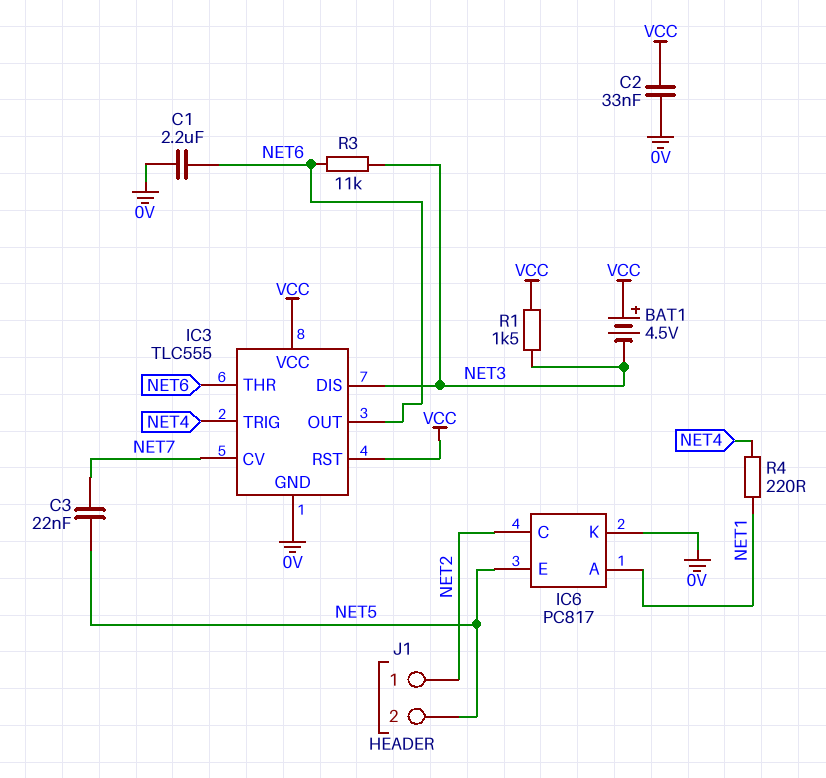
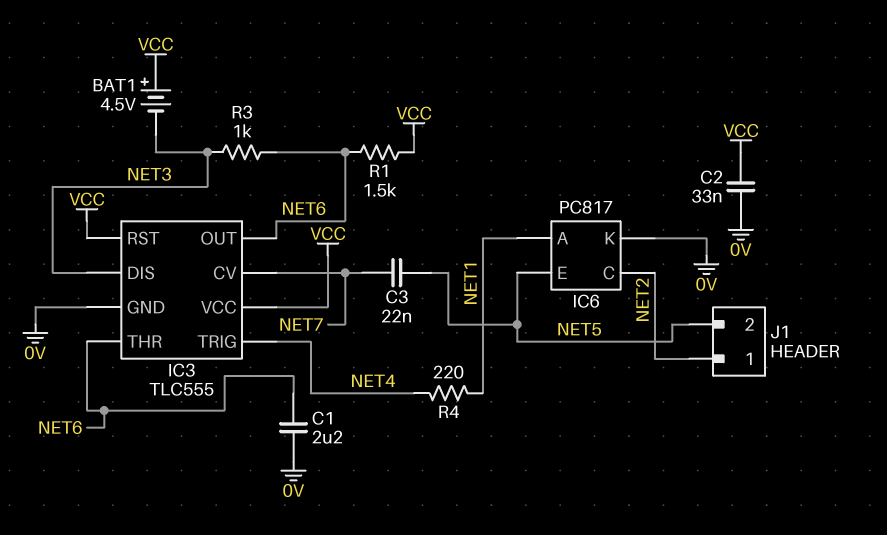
R1: 1.5k (NET3, VCC) -> 1.5k (NET6, VCC)
R3: 11k (NET3, NET6) -> 1k (NET3, NET6)

